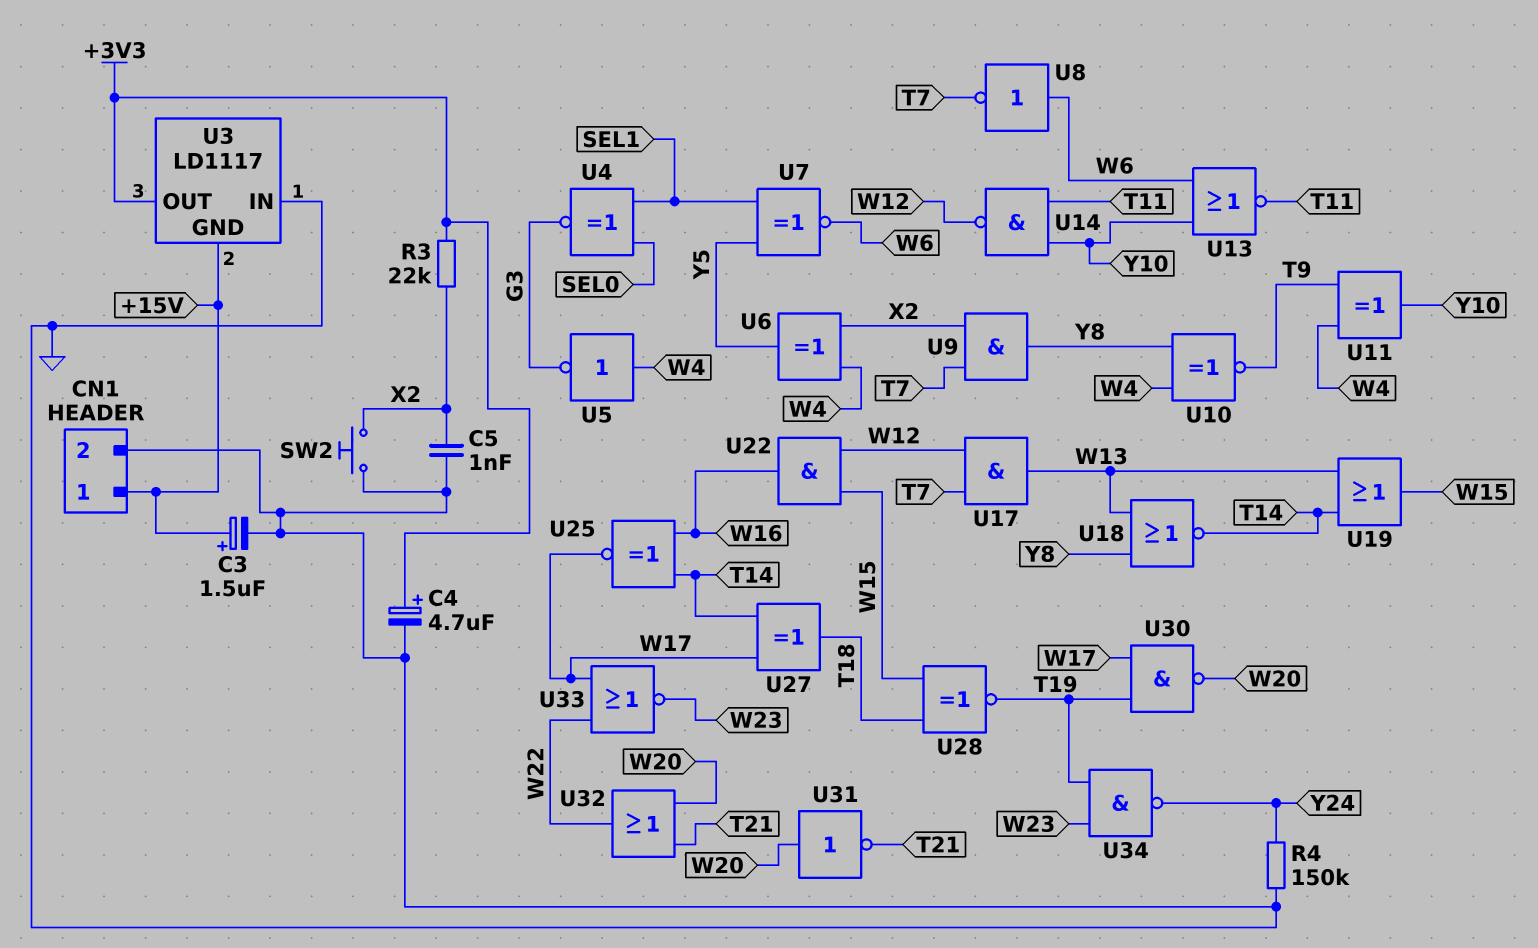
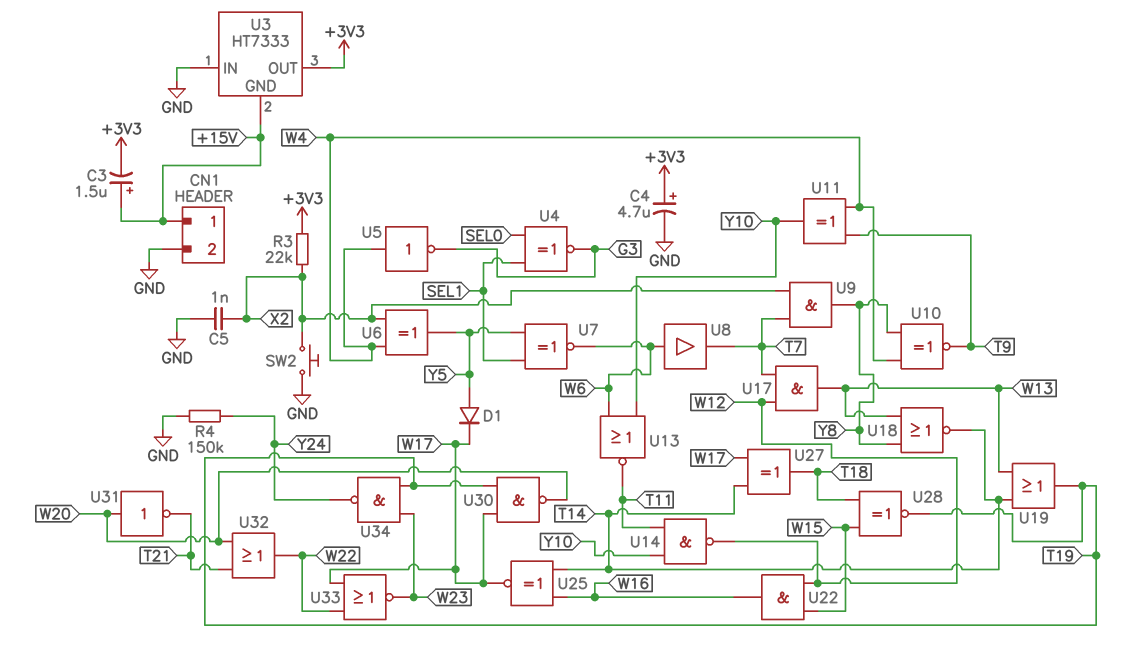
C3: 1.5uF (plus +15V, minus GND) -> 1.5uF (plus +15V, minus +3V3)
D1: none -> diode (A Y5, K W17)
U3: LD1117 -> HT7333
U8: NOT (in W6, out T7) -> buffer (in W6, out T7)
U19: OR (in T14, in W13, out W15) -> OR (in T14, in W13, out T19)

